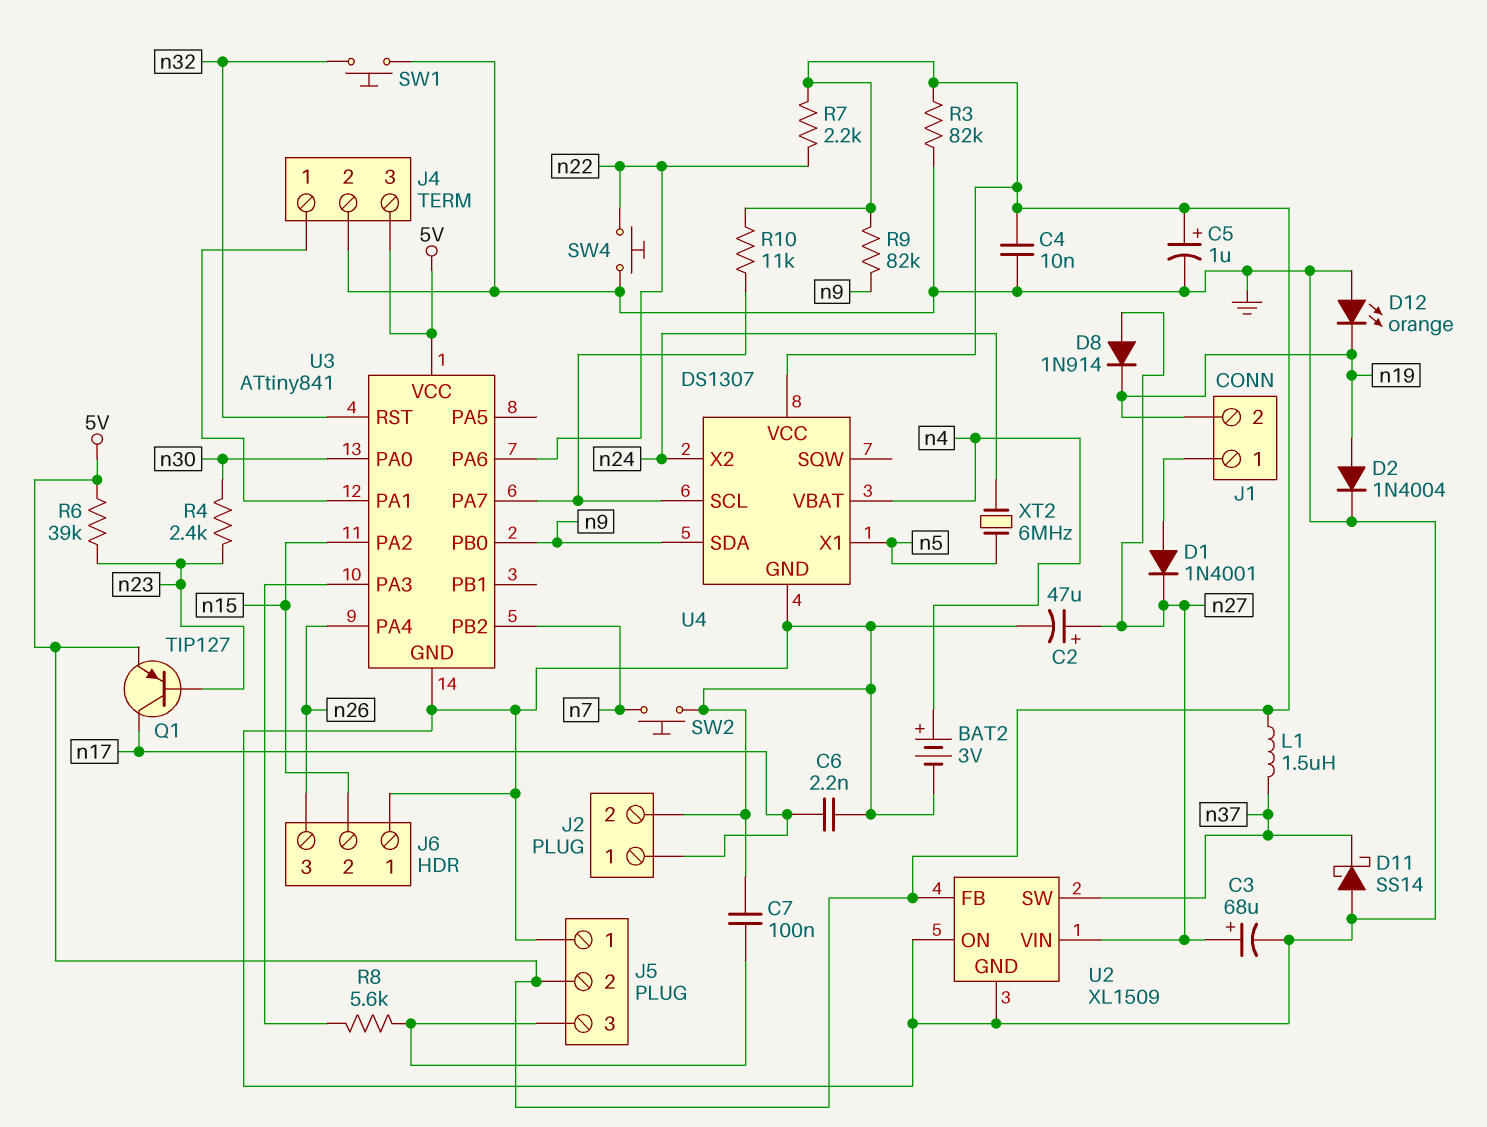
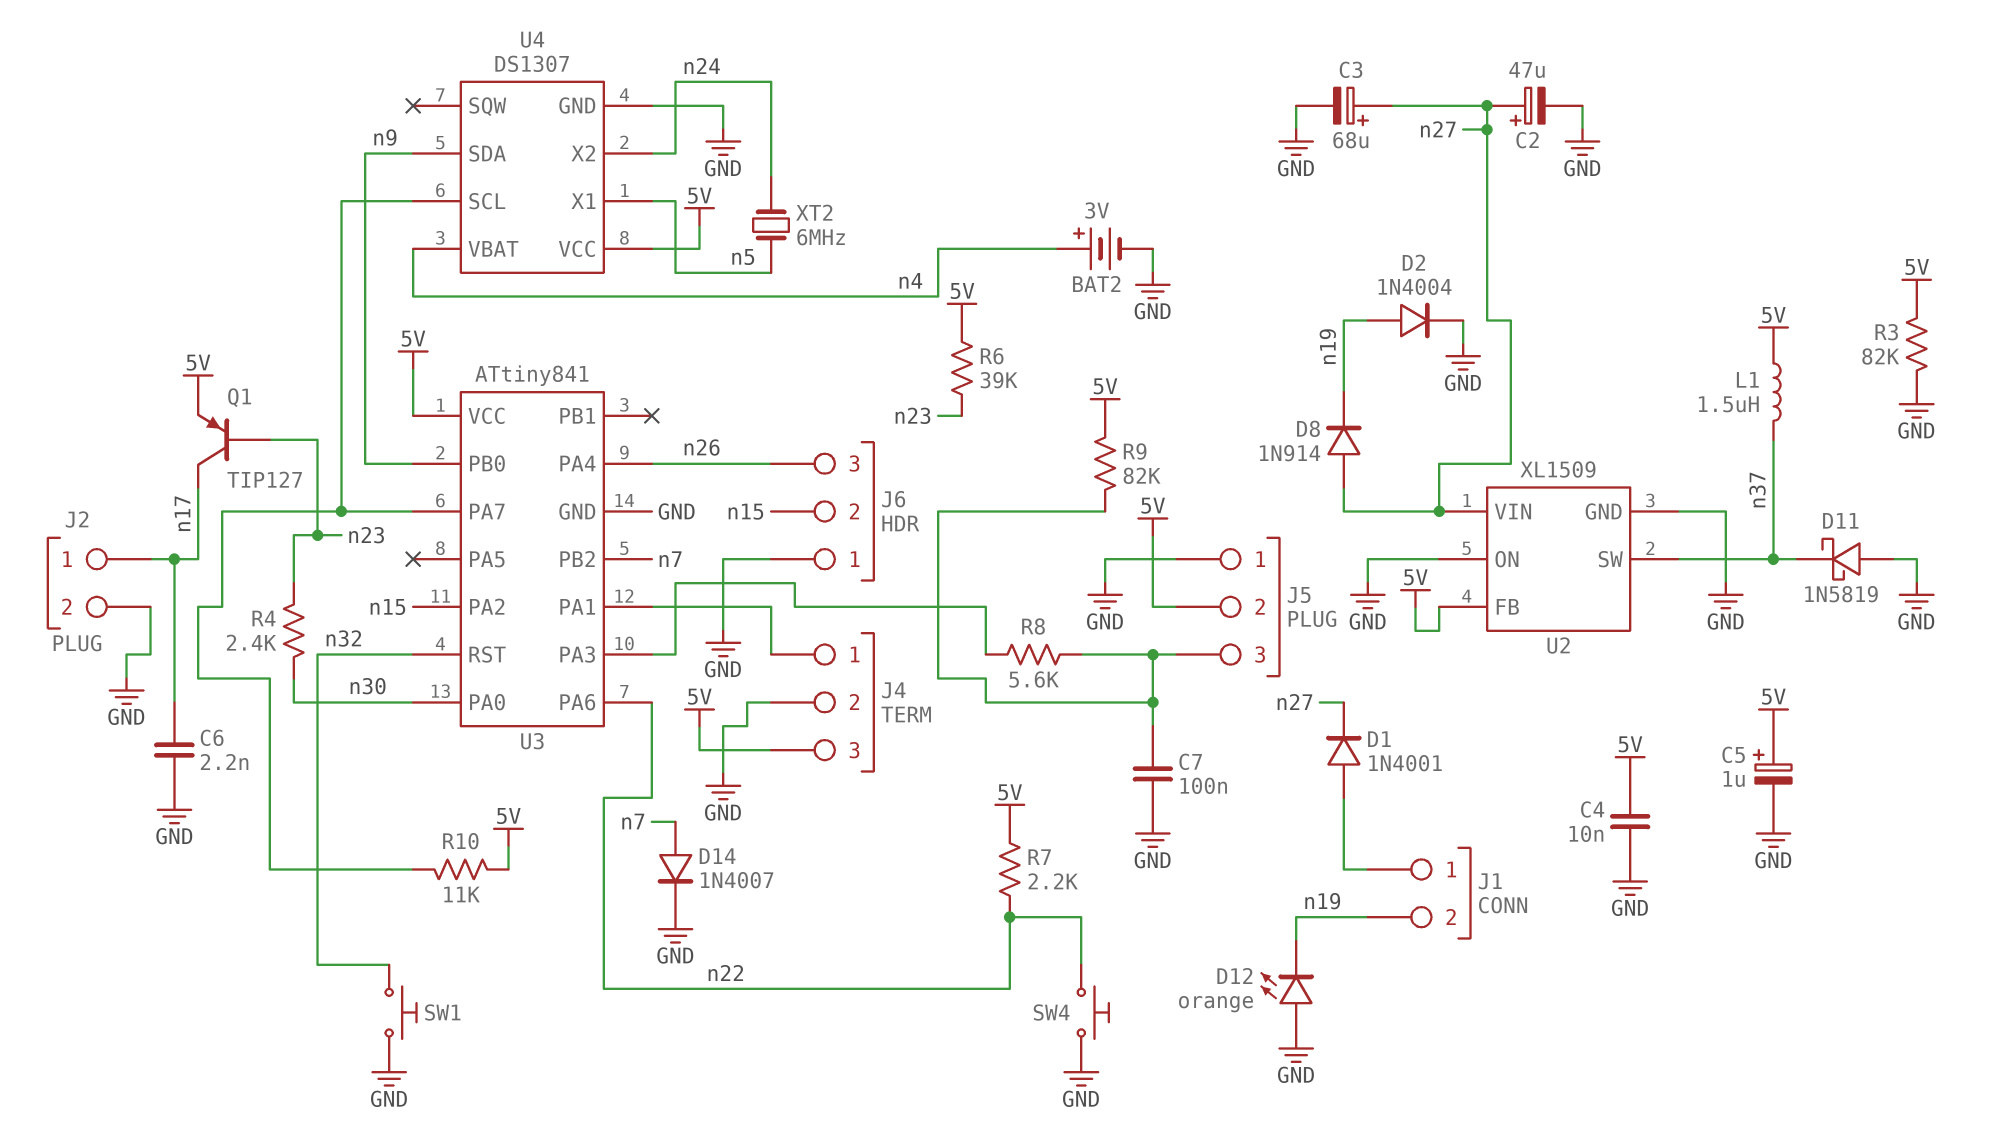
D11: schottky SS14 (A GND, K n37) -> schottky 1N5819 (A GND, K n37)
D14: none -> diode 1N4007 (A n7, K GND)
R9: 82k (5V, n9) -> 82k (5V, J5/3)
SW2: button (GND, n7) -> none

